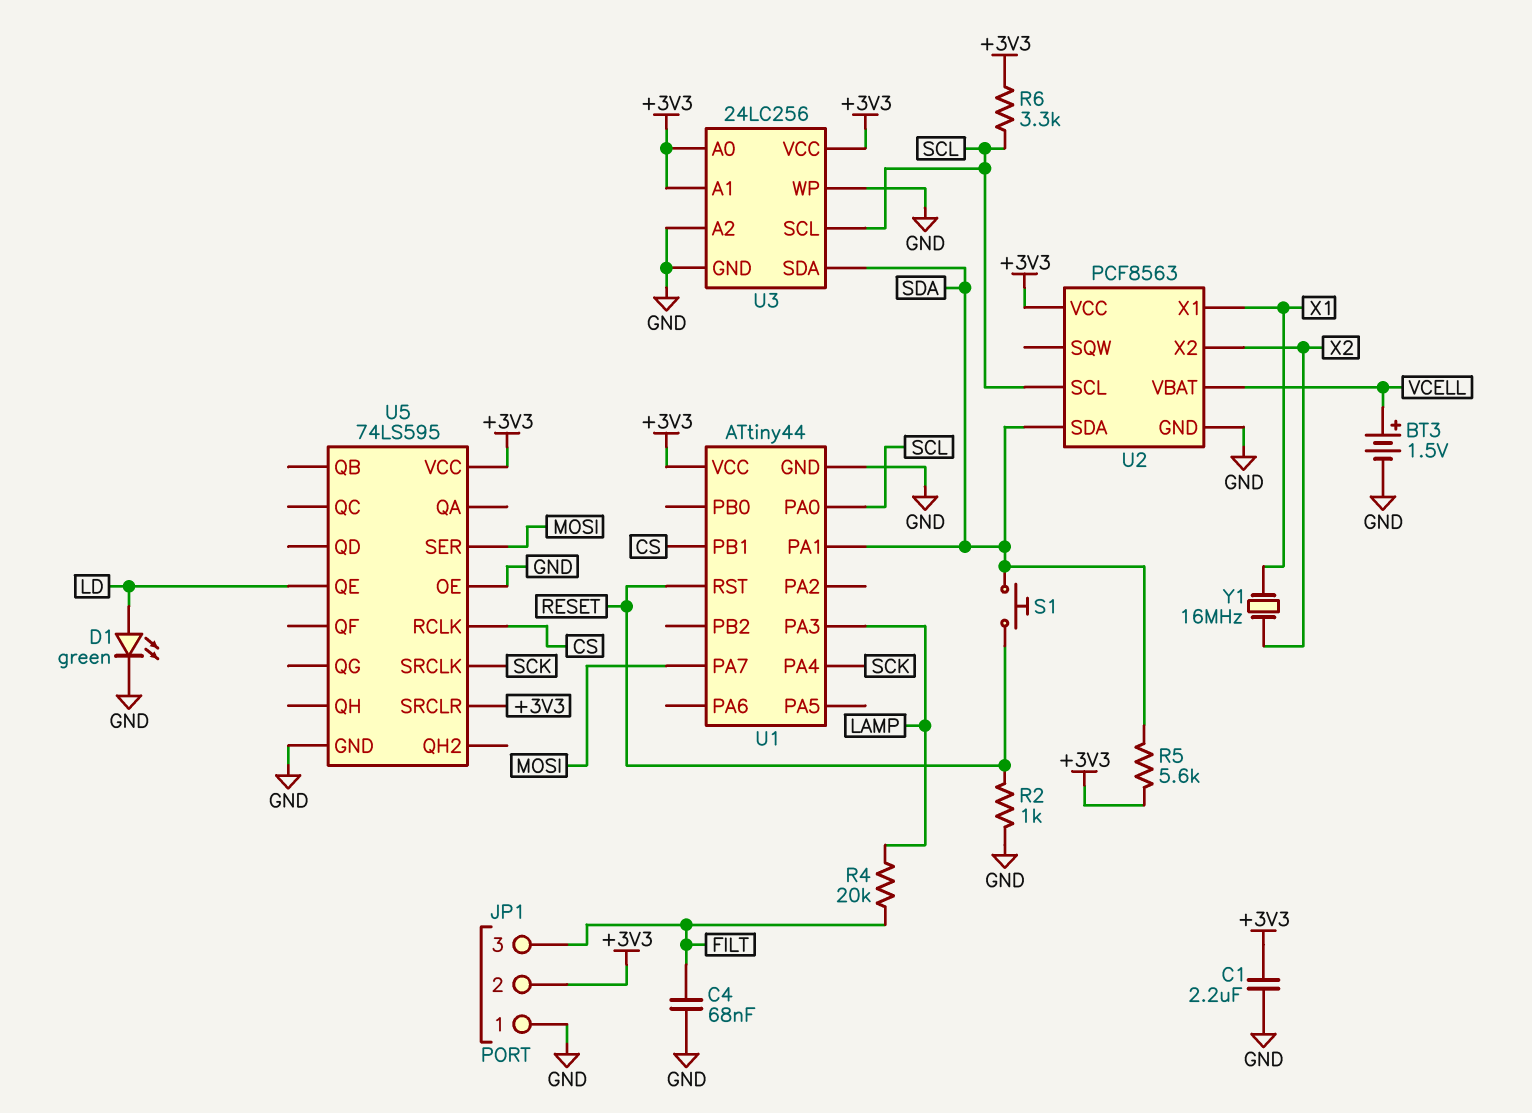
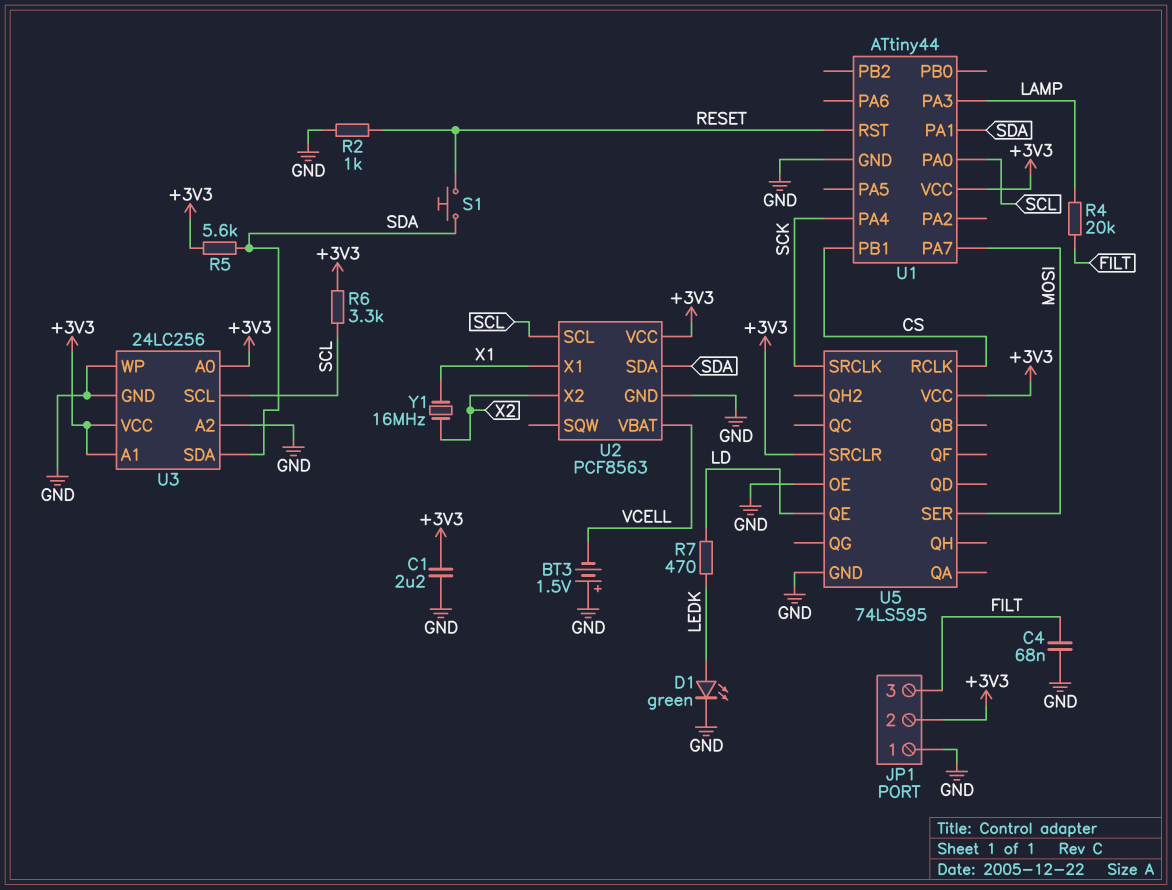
BT3: 1.5V (plus VCELL, minus GND) -> 1.5V (plus GND, minus VCELL)
D1: LED green (A LD, K GND) -> LED green (A LEDK, K GND)
R7: none -> 470 (LD, LEDK)

